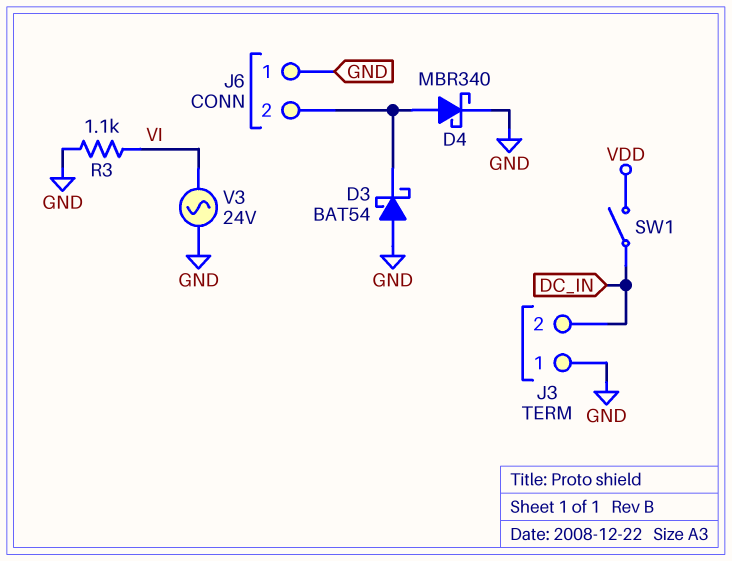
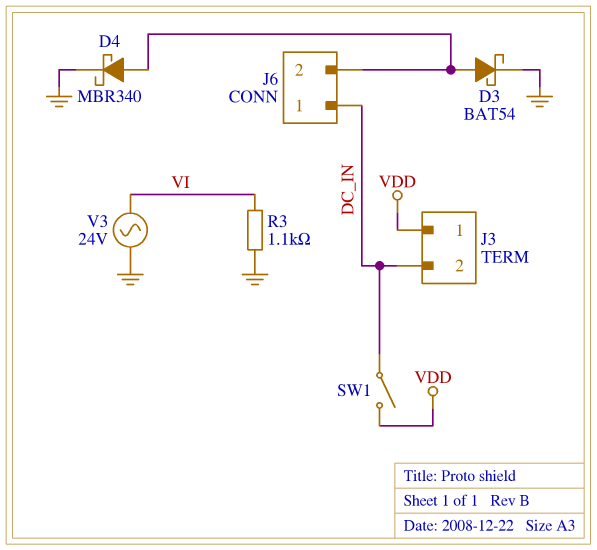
D3: schottky BAT54 (A GND, K J6/2) -> schottky BAT54 (A J6/2, K GND)
J3 pin 1: GND -> VDD
J6 pin 1: GND -> DC_IN

